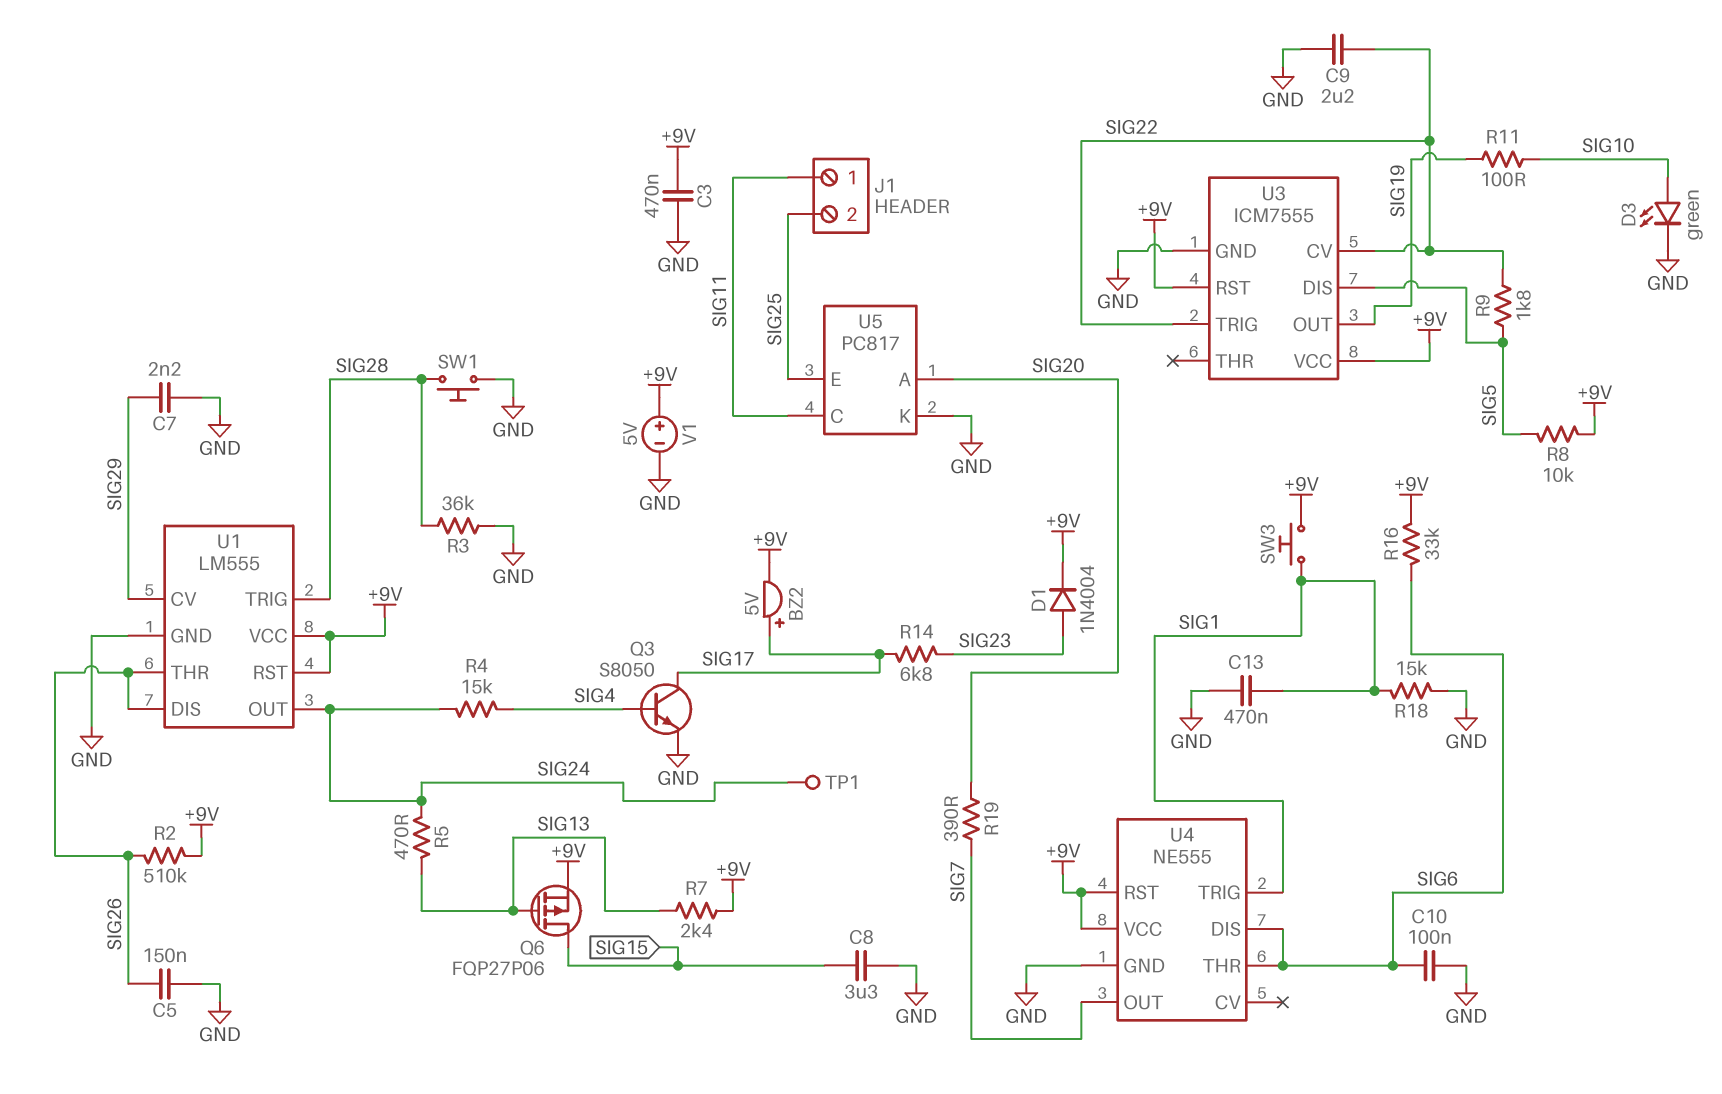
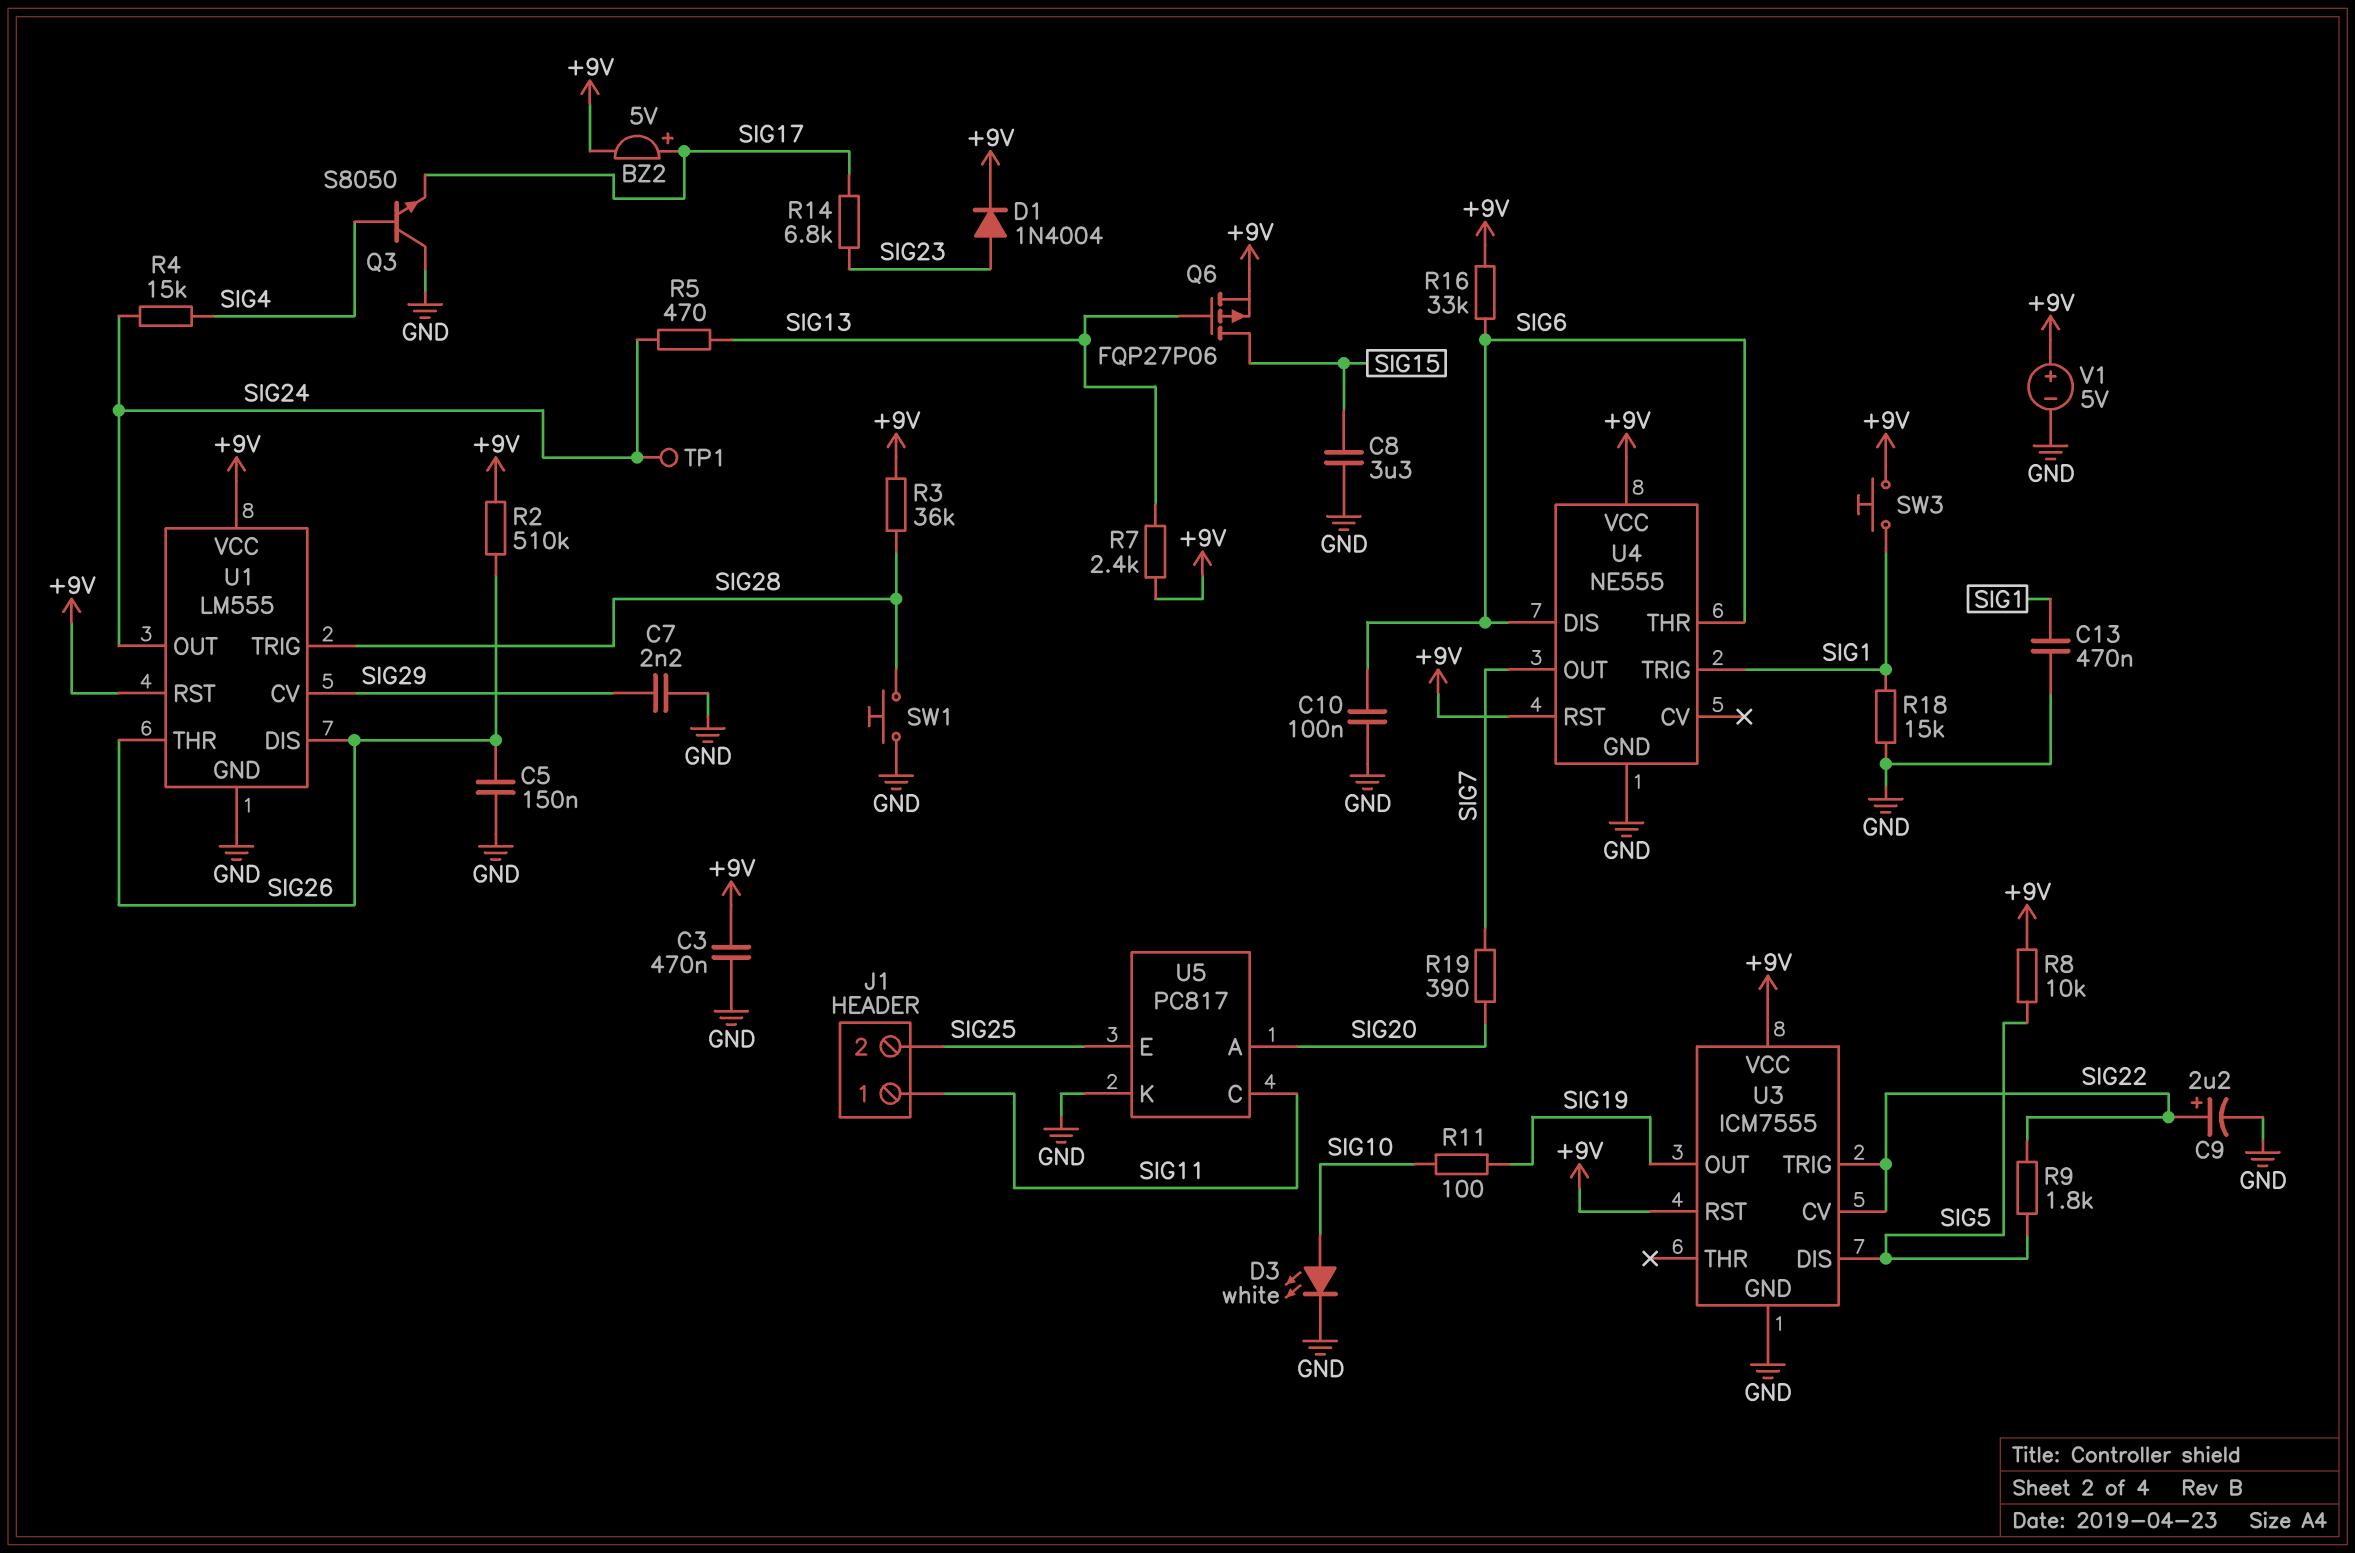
C9: 2.2uF (GND, SIG22) -> 2.2uF (plus SIG22, minus GND)
D3: LED green (A SIG10, K GND) -> LED white (A SIG10, K GND)
Q3: NPN S8050 (B SIG4, C SIG17, E GND) -> NPN S8050 (B SIG4, C GND, E SIG17)
R3: 36k (GND, SIG28) -> 36k (+9V, SIG28)

